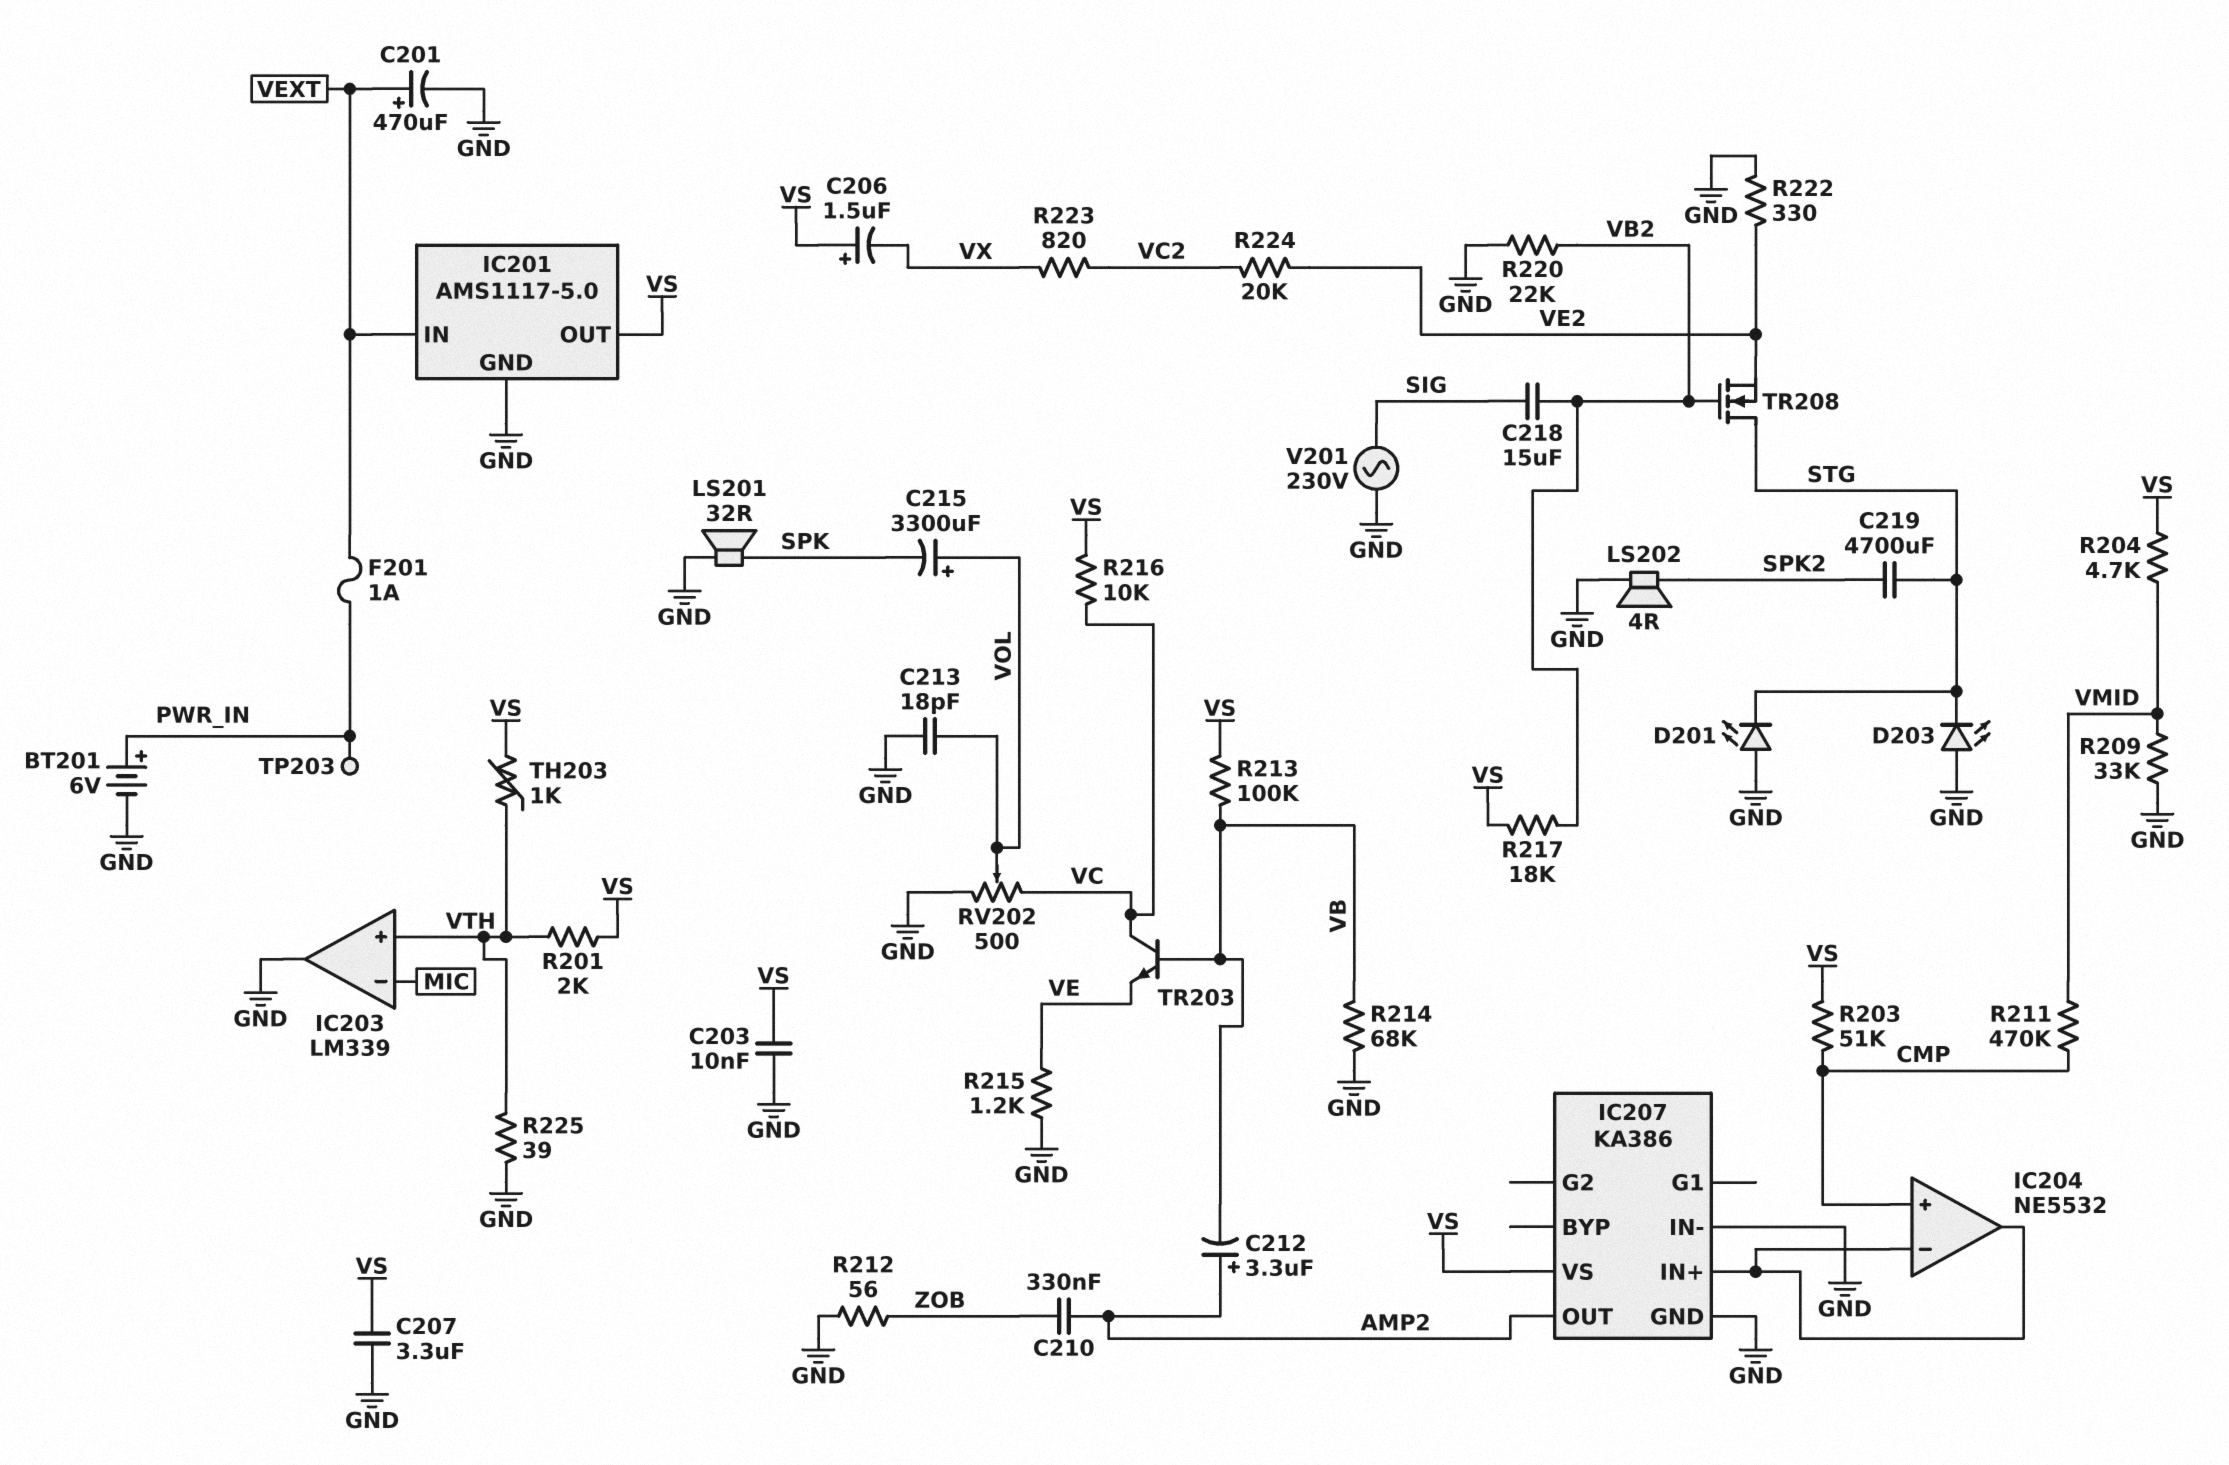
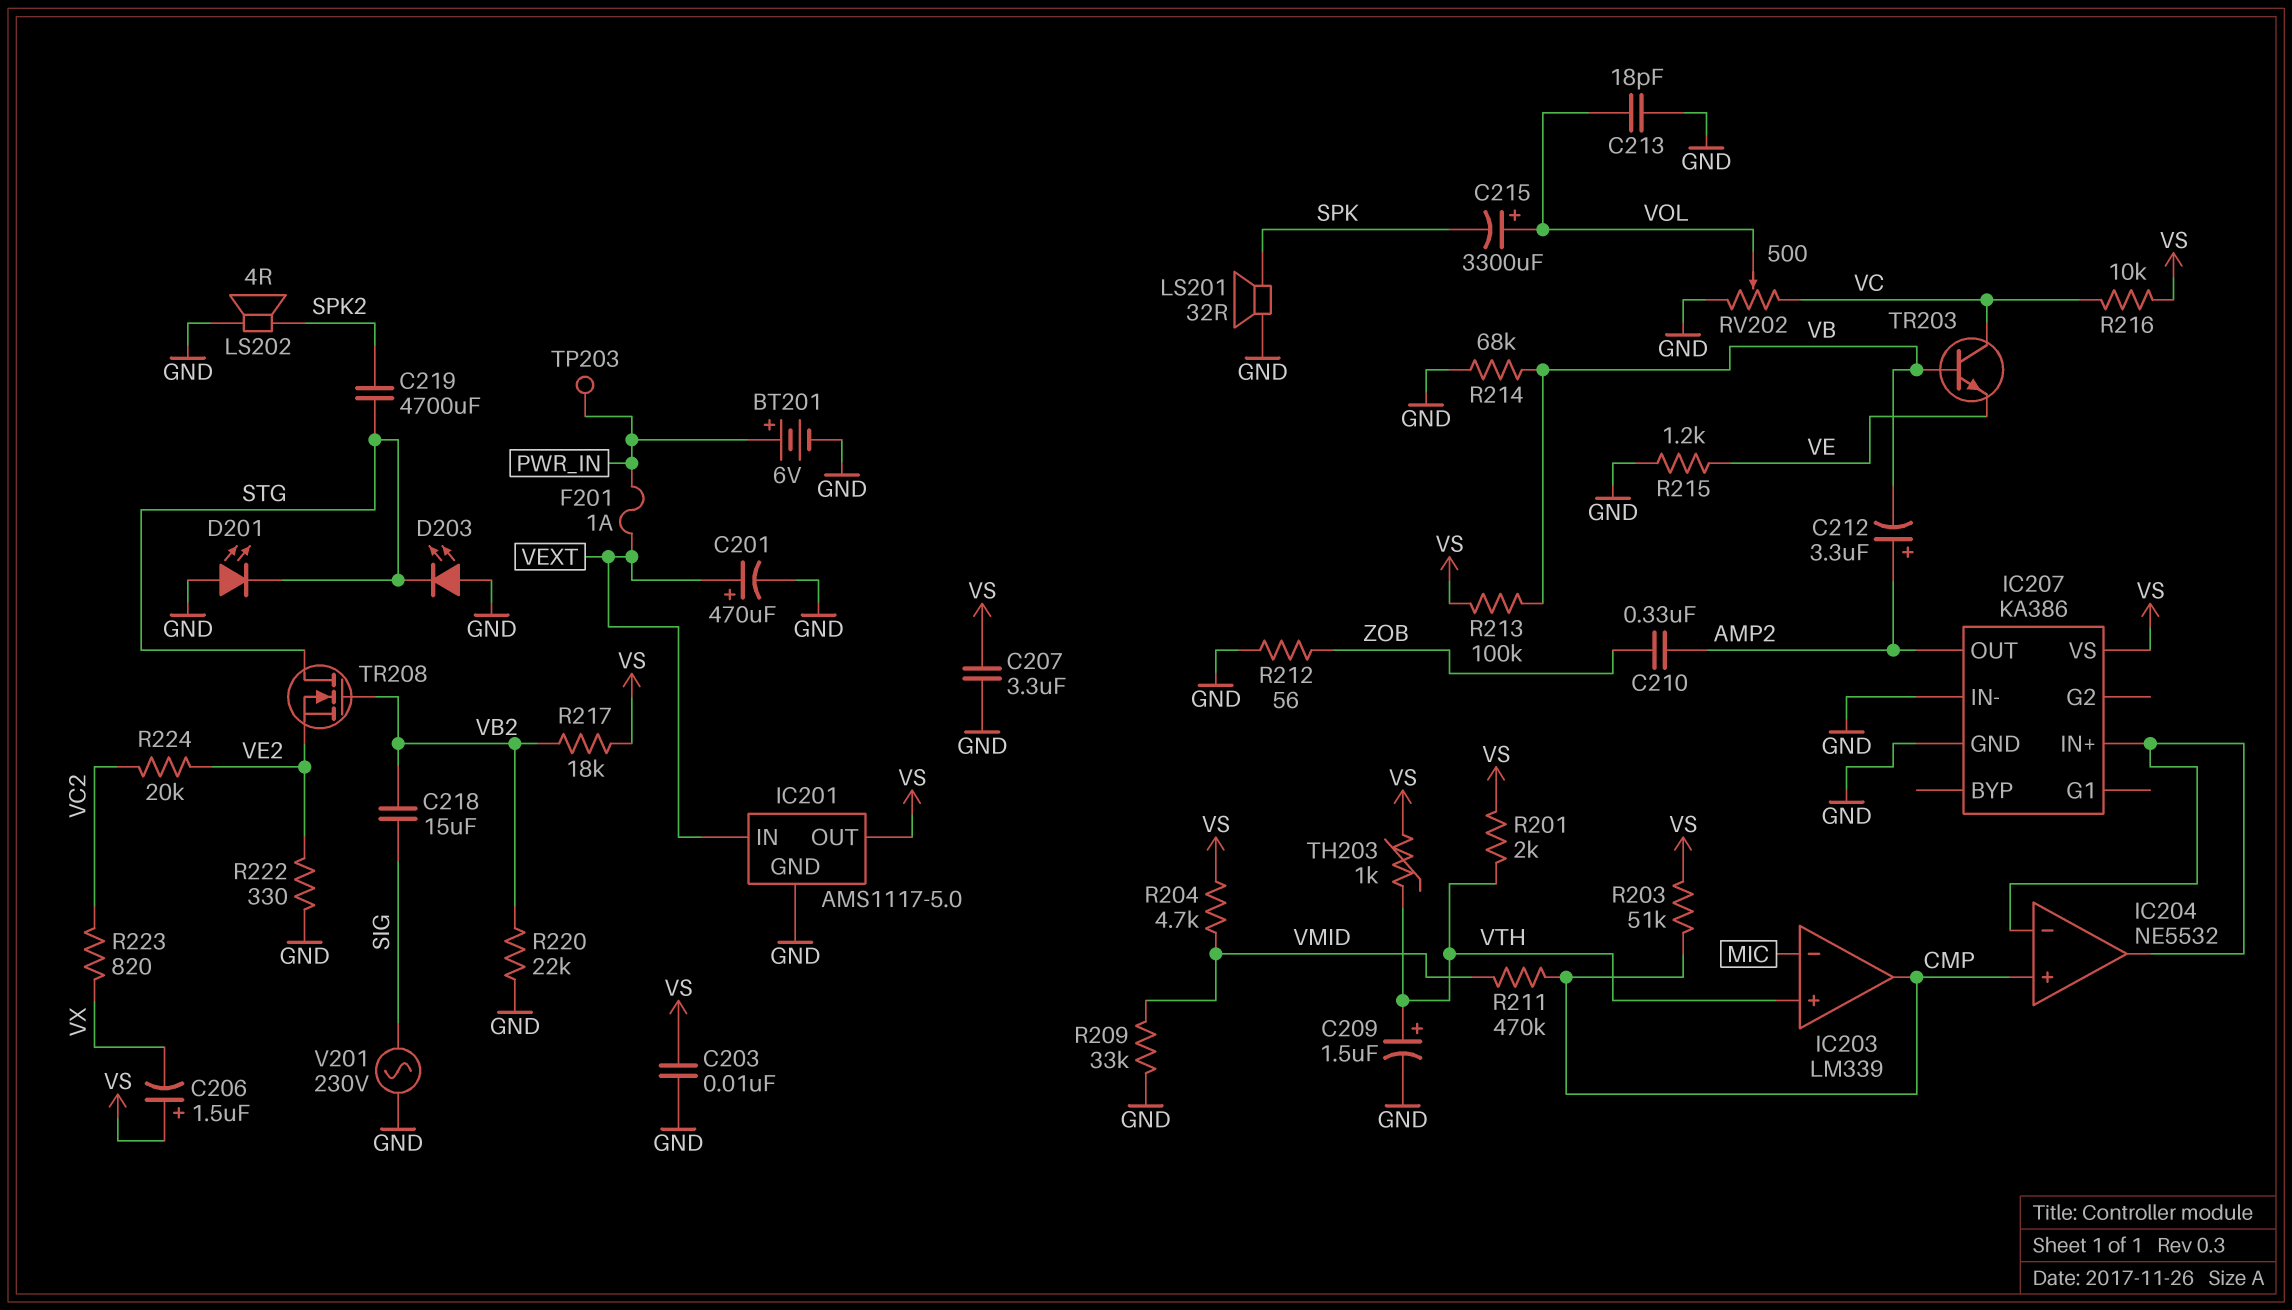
C209: none -> 1.5uF (plus VTH, minus GND)
IC203 pin out: GND -> CMP
R225: 39 (GND, VTH) -> none

